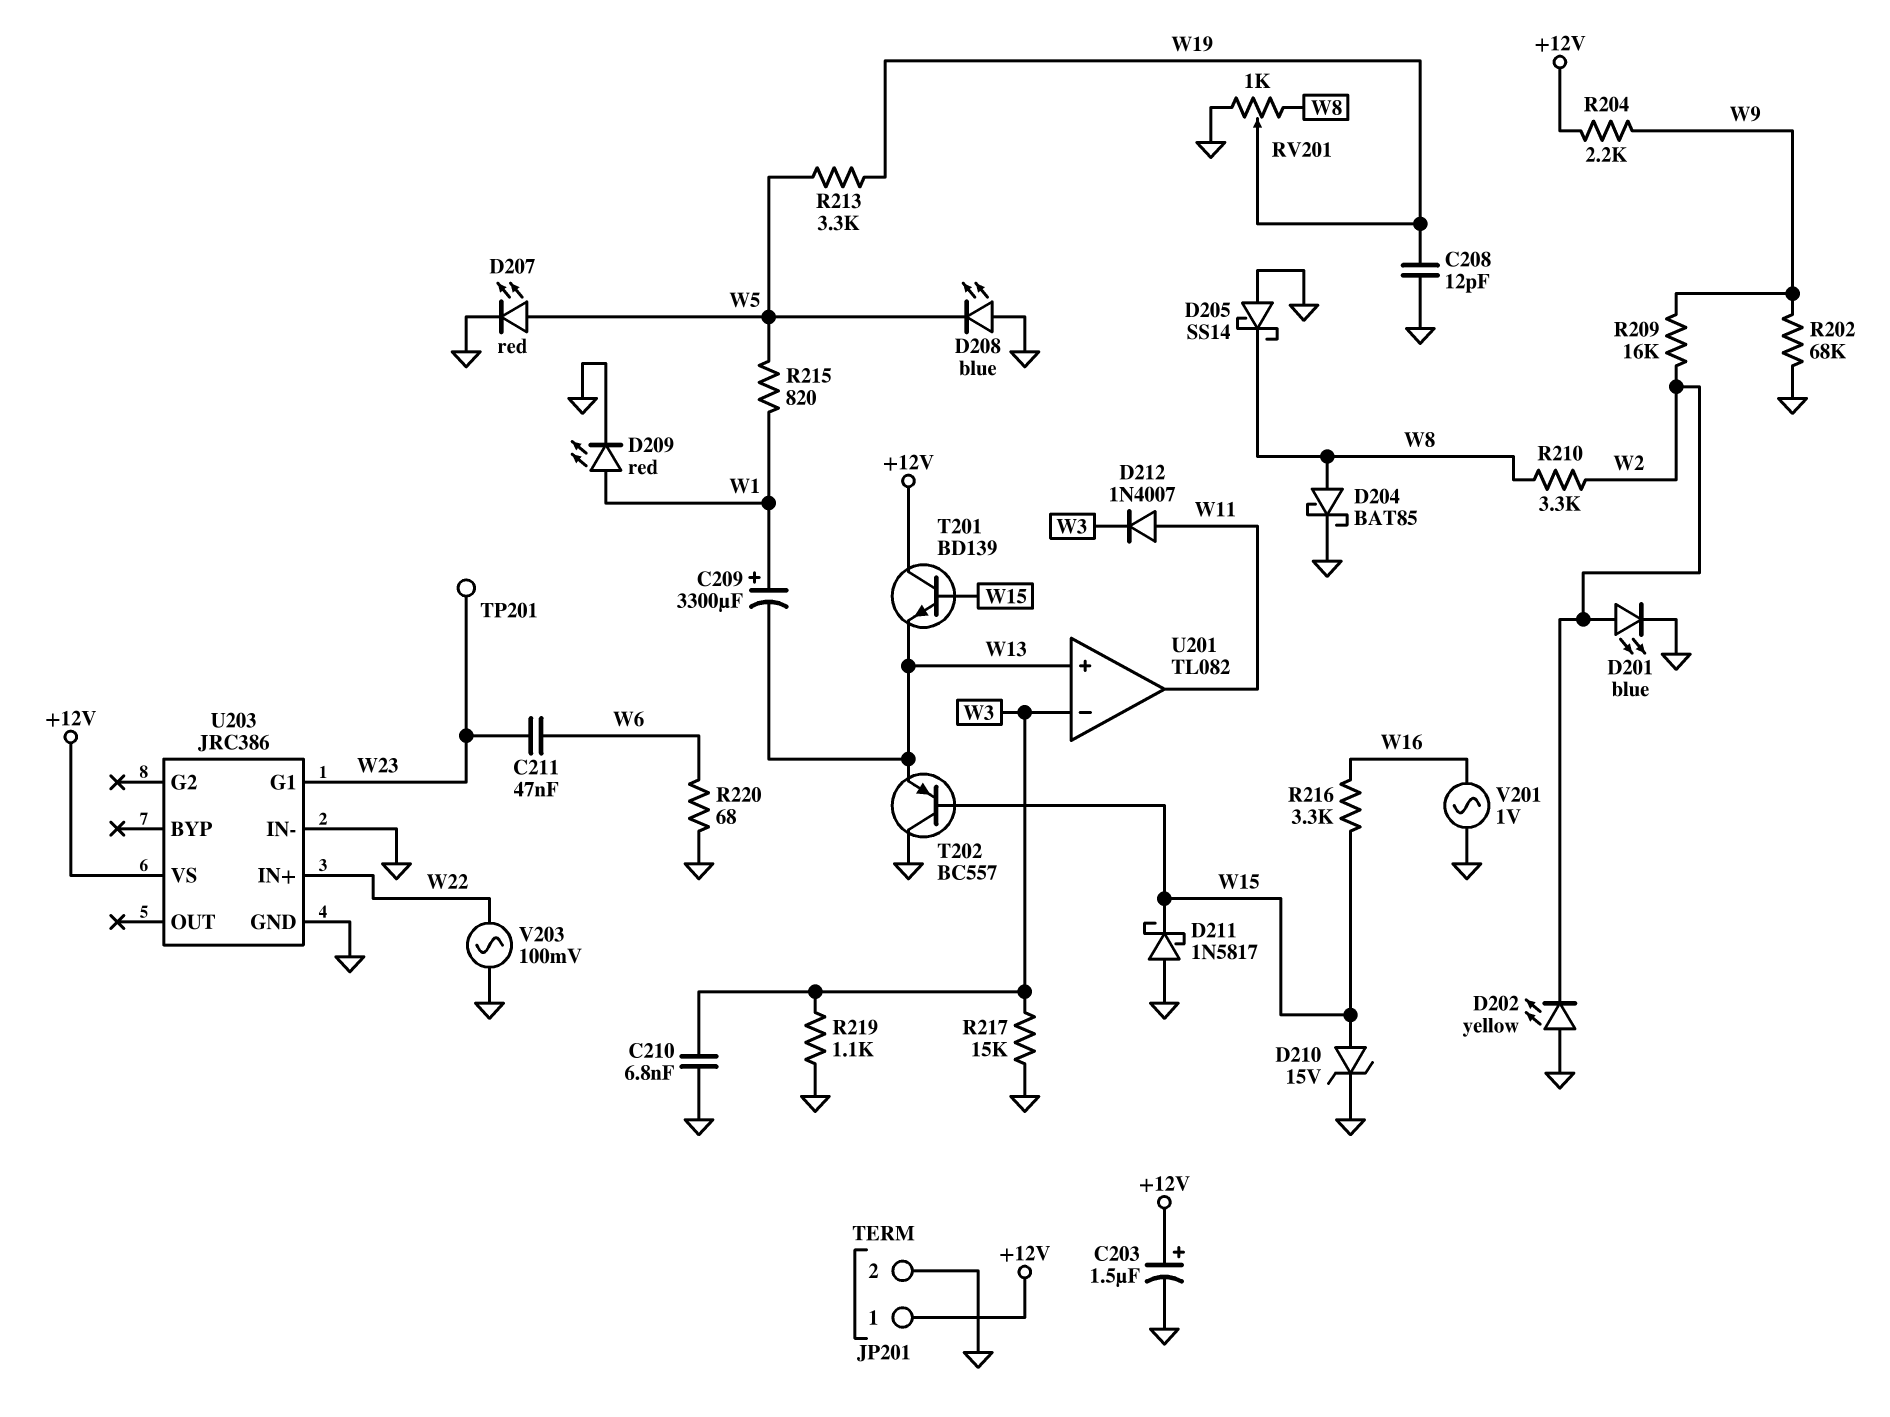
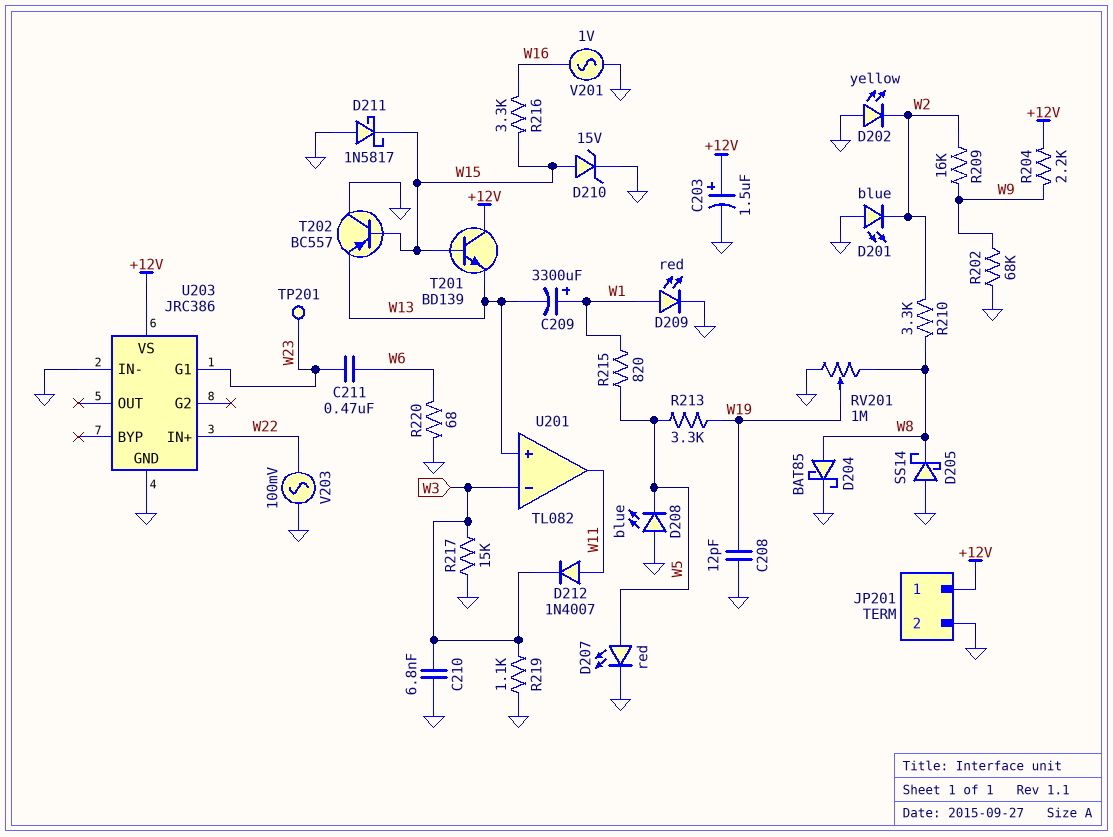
C211: 47nF (W6, W23) -> 470nF (W6, W23)
D201: LED blue (A W2, K GND) -> LED blue (A GND, K W2)
RV201: 1k (GND, W8, wiper W19) -> 1M (GND, W8, wiper W19)

